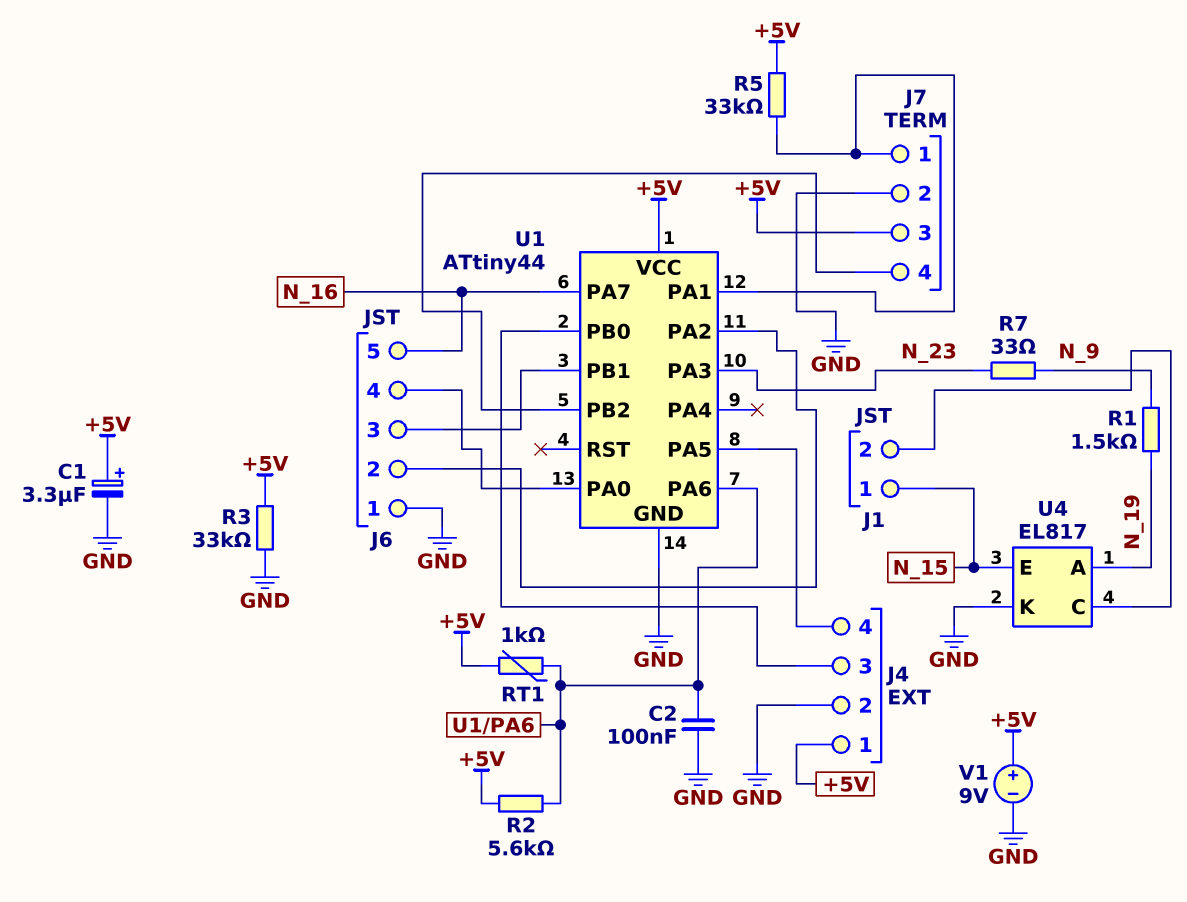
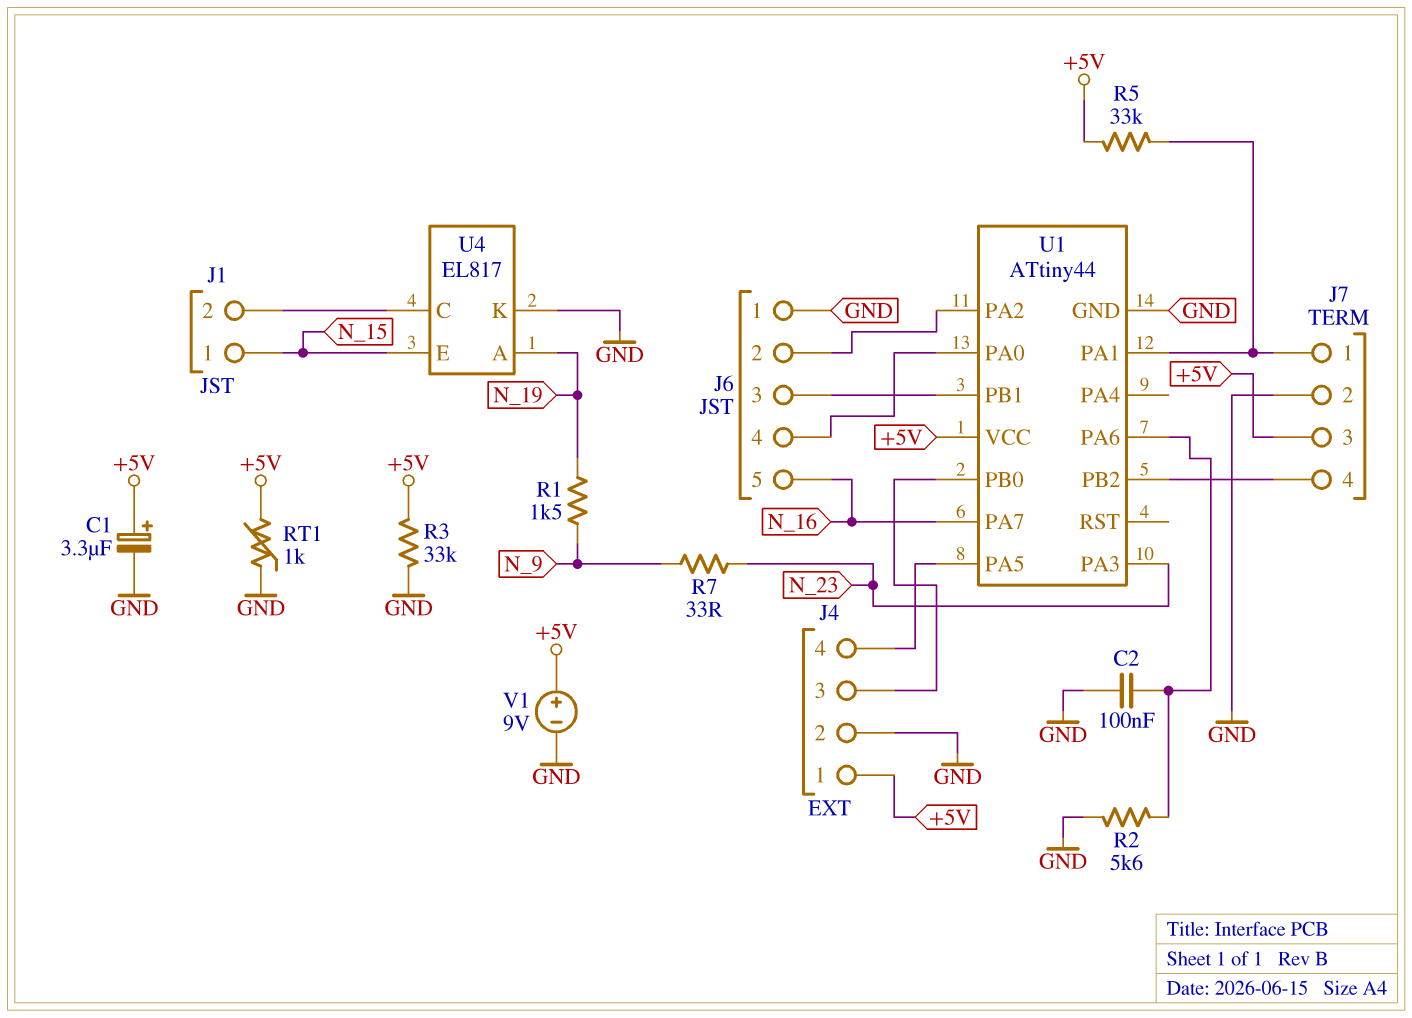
R2: 5.6k (+5V, U1/PA6) -> 5.6k (GND, U1/PA6)
RT1: 1k (+5V, U1/PA6) -> 1k (+5V, GND)

